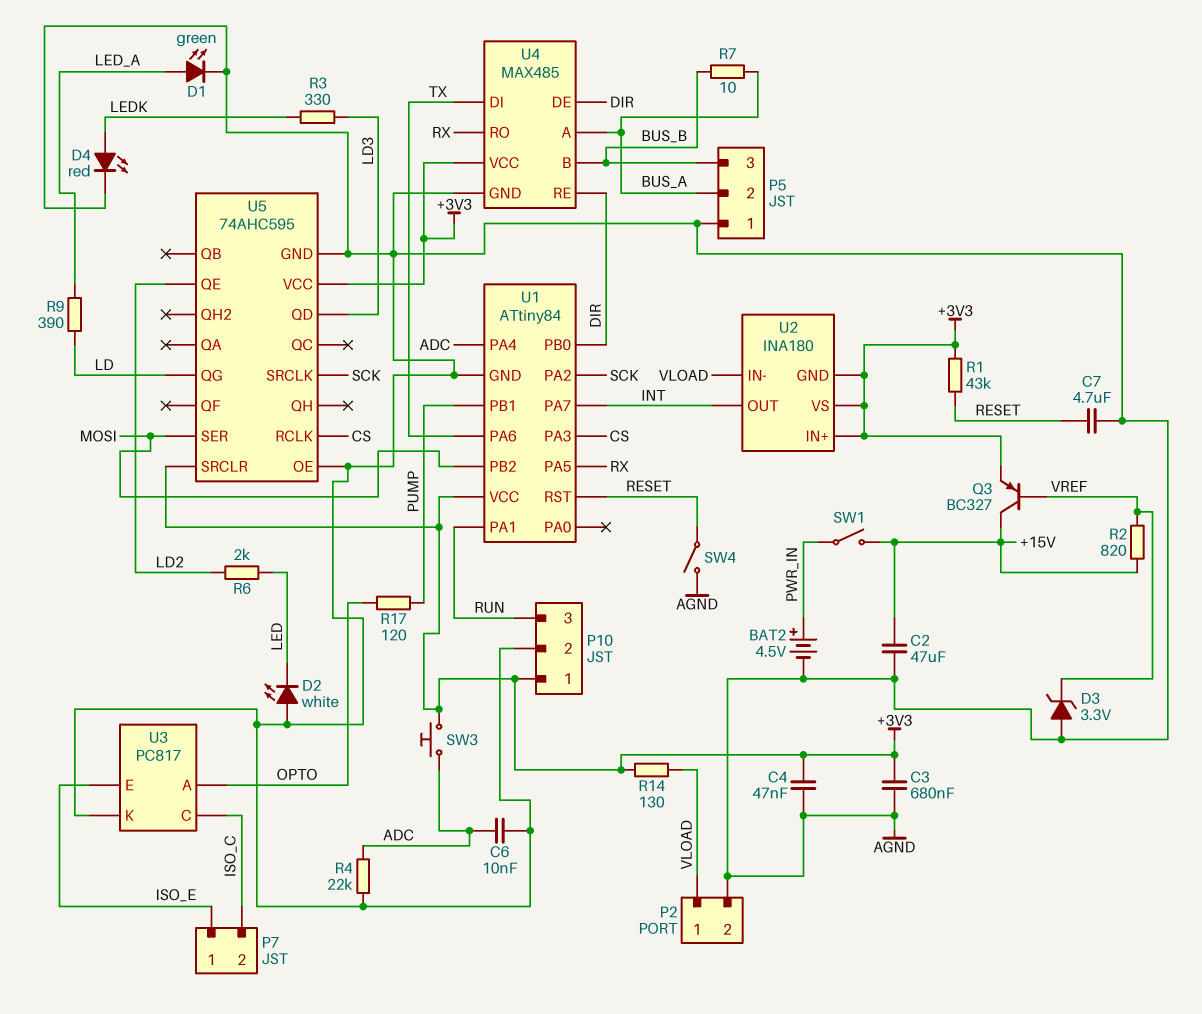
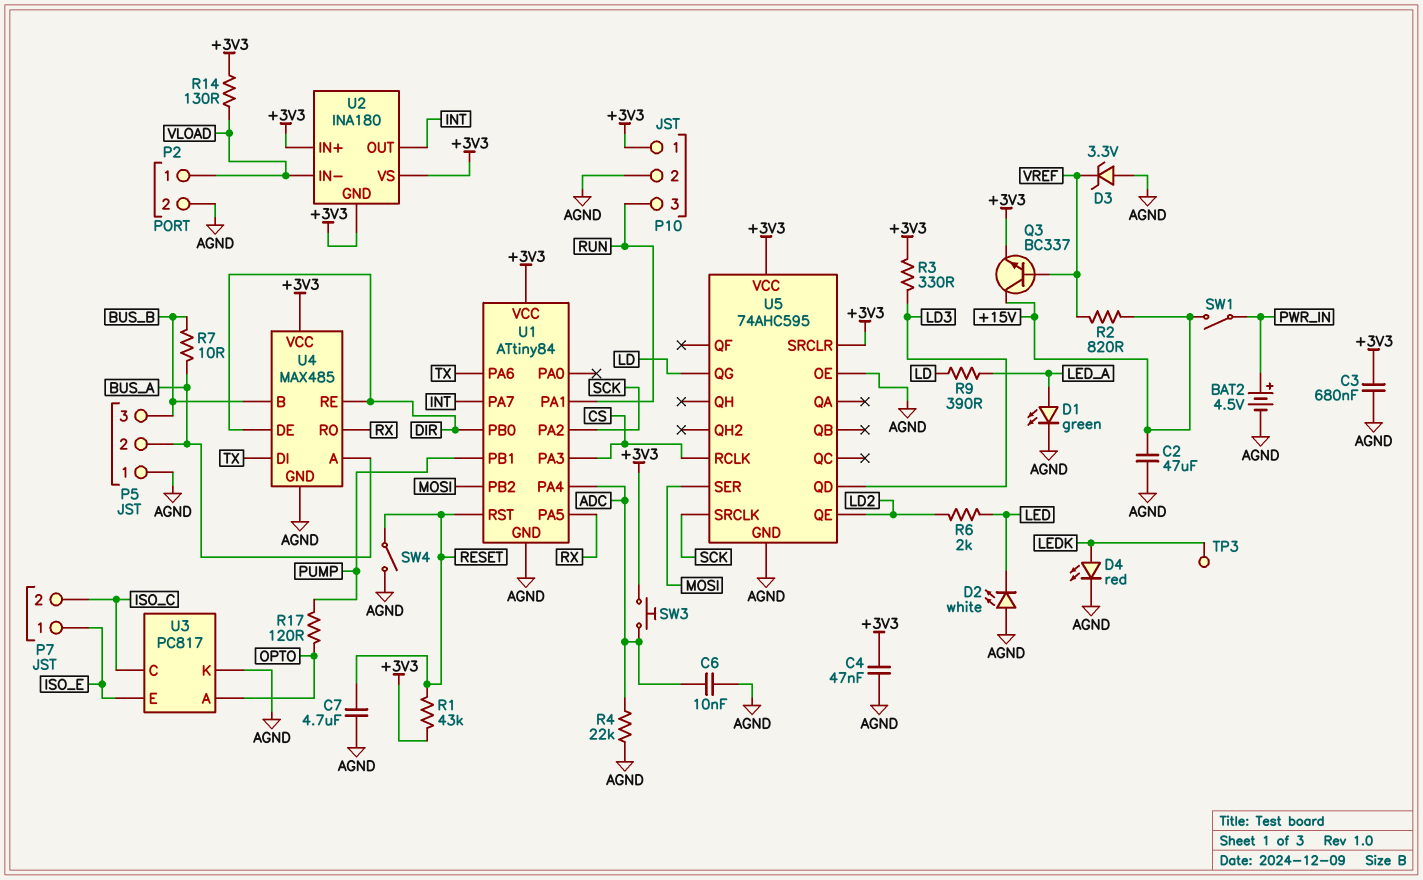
Q3: PNP BC327 (B VREF, C +15V, E +3V3) -> NPN BC337 (B VREF, C +15V, E +3V3)
R3: 330 (LD3, LEDK) -> 330 (+3V3, LD3)
TP3: none -> test point (LEDK)

